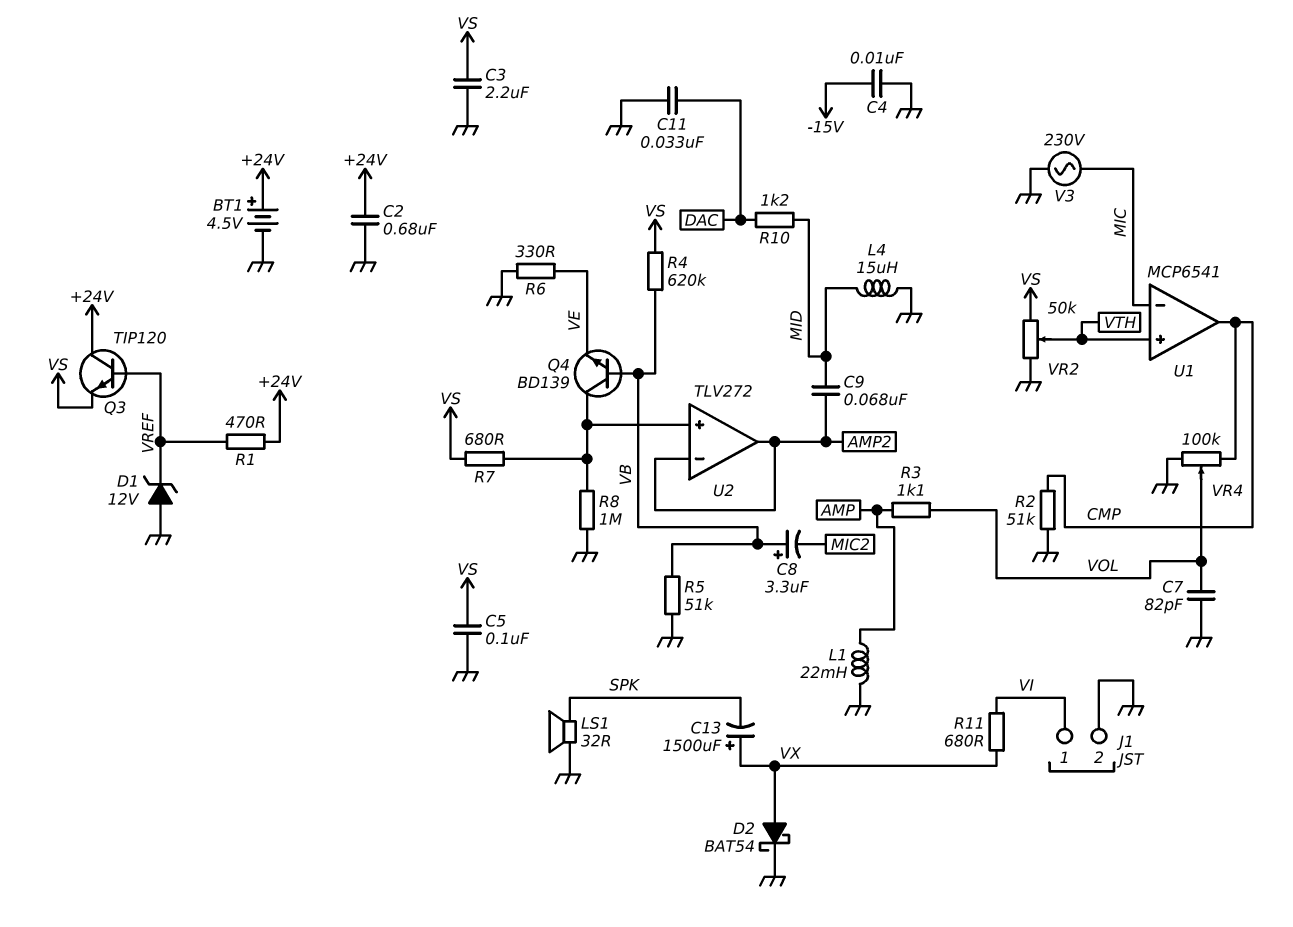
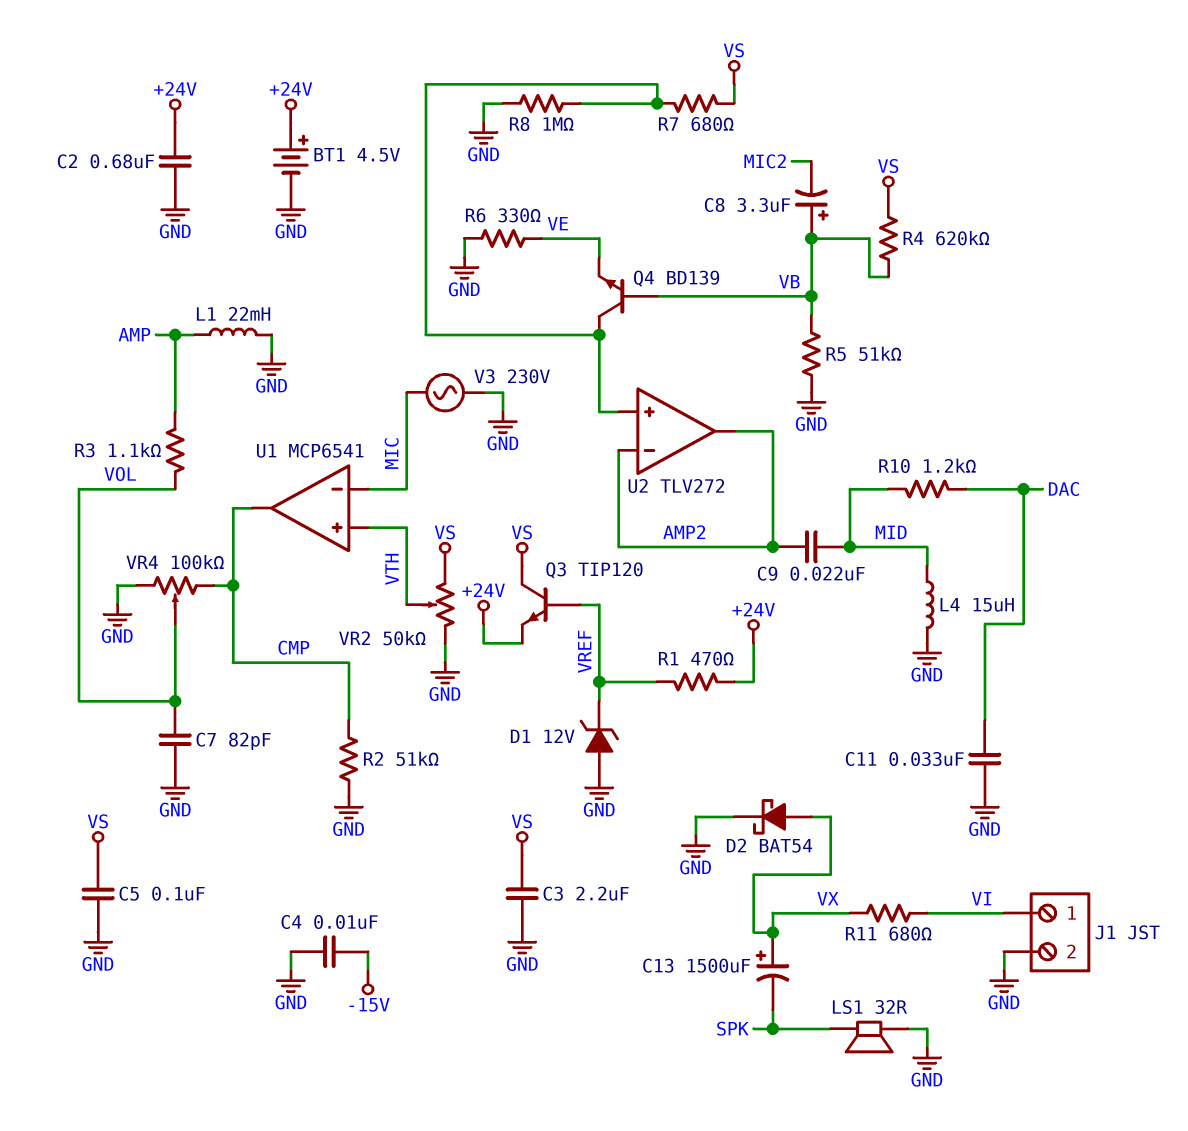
C9: 68nF (AMP2, MID) -> 22nF (AMP2, MID)
Q3: NPN TIP120 (B VREF, C +24V, E VS) -> NPN TIP120 (B VREF, C VS, E +24V)

